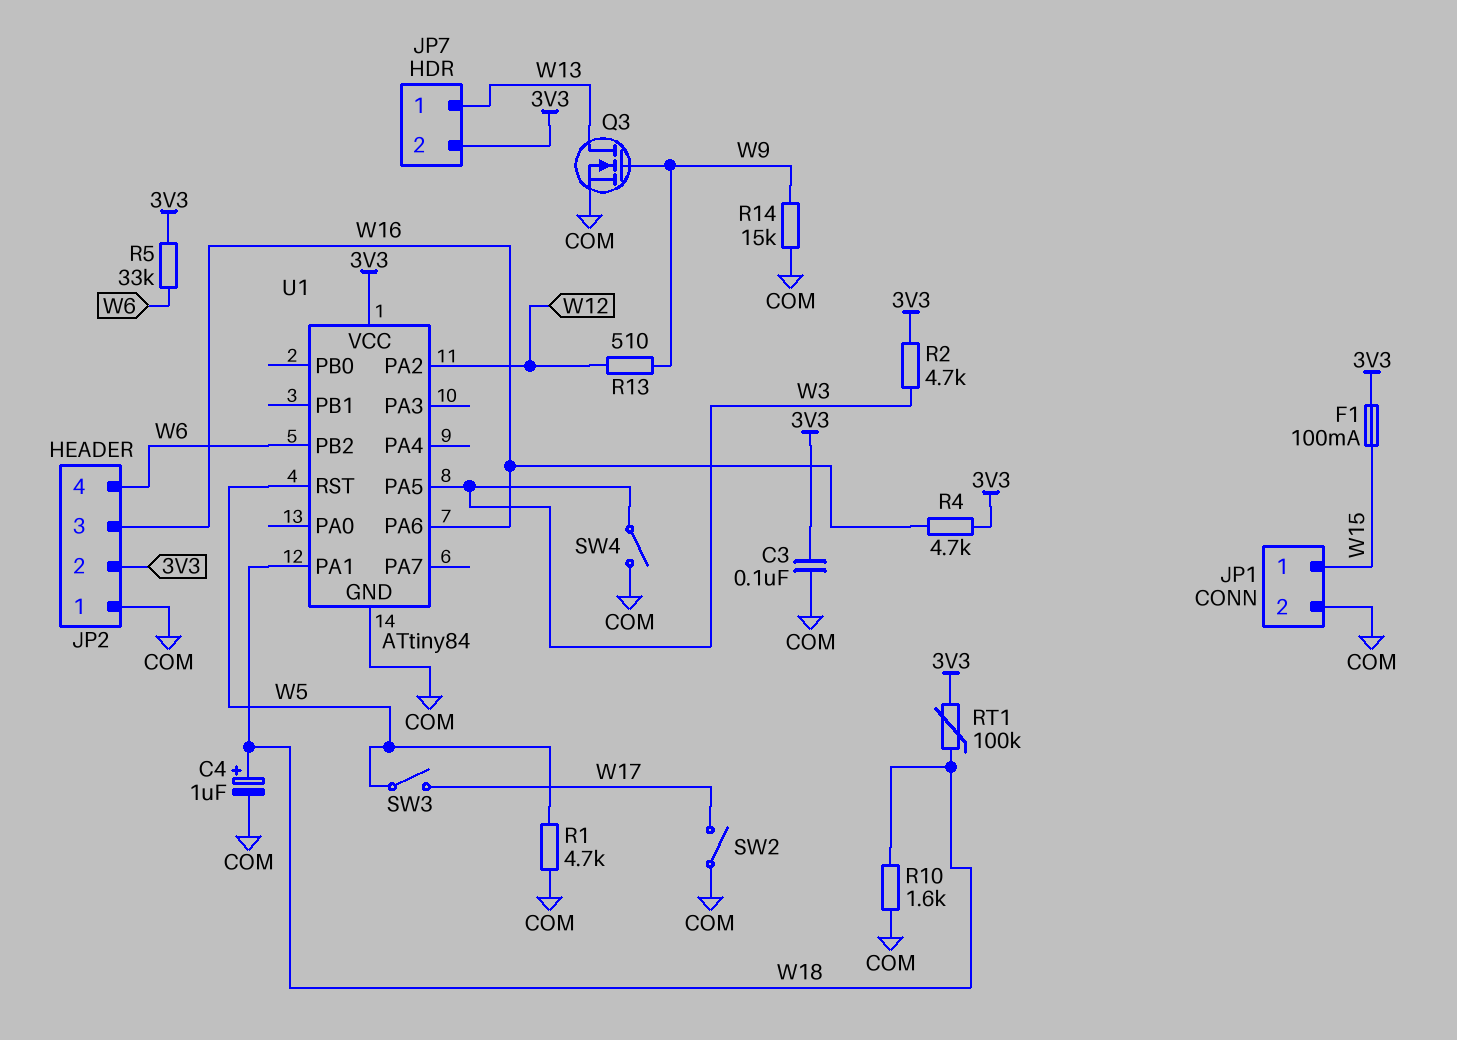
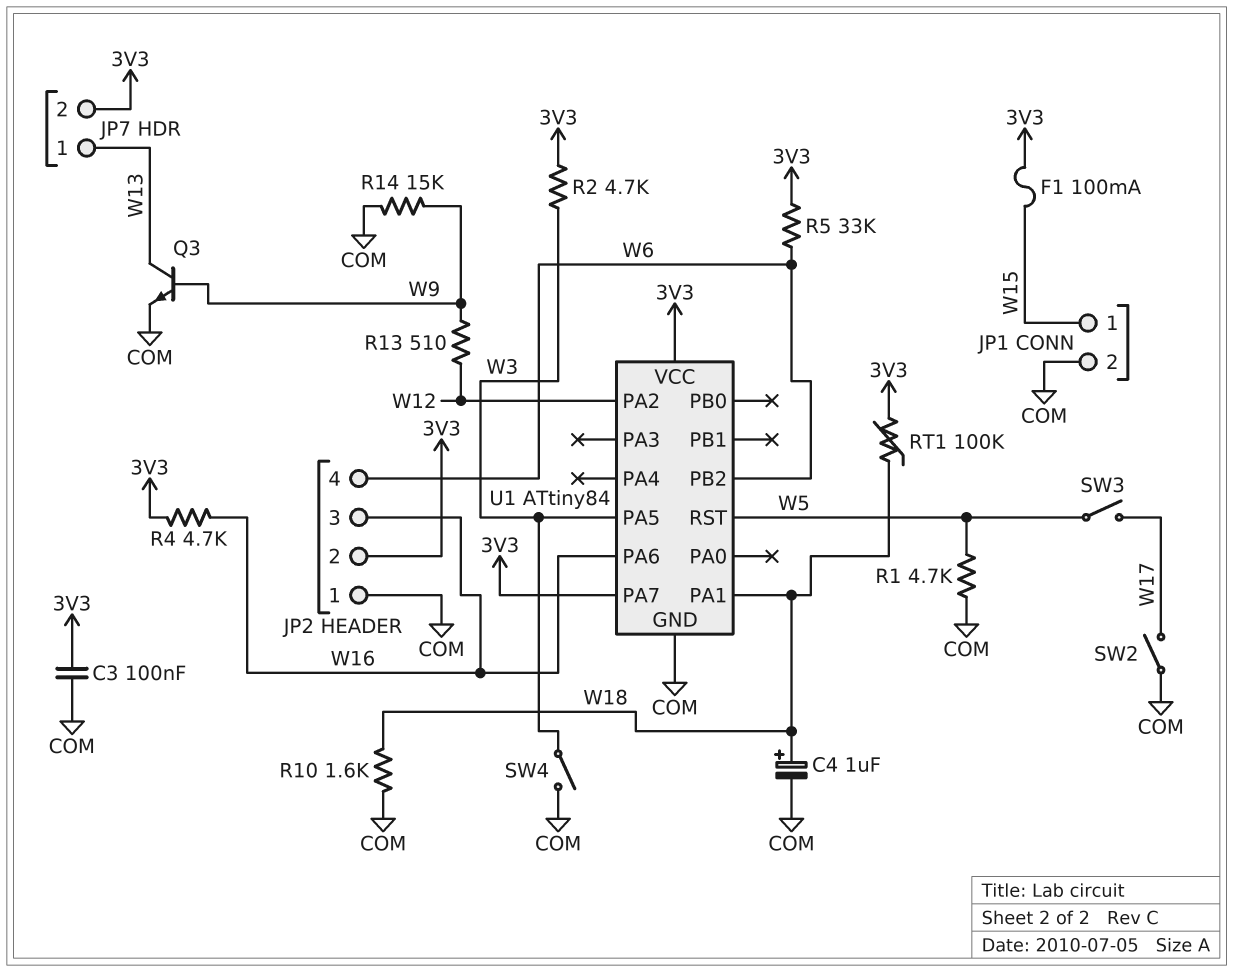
Q3: NMOS (G W9, D W13, S COM) -> NPN (B W9, C W13, E COM)
U1 pin PA7: none -> 3V3

